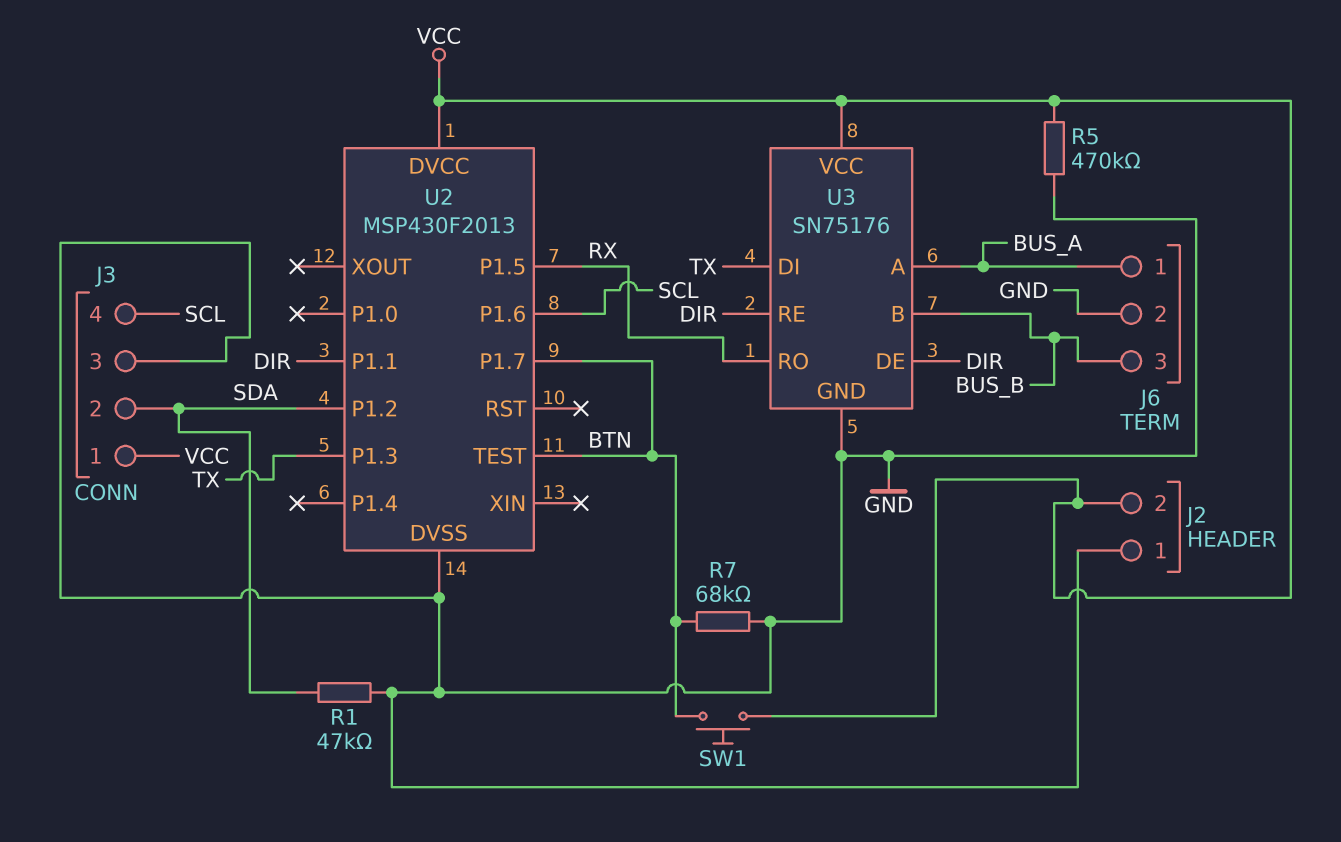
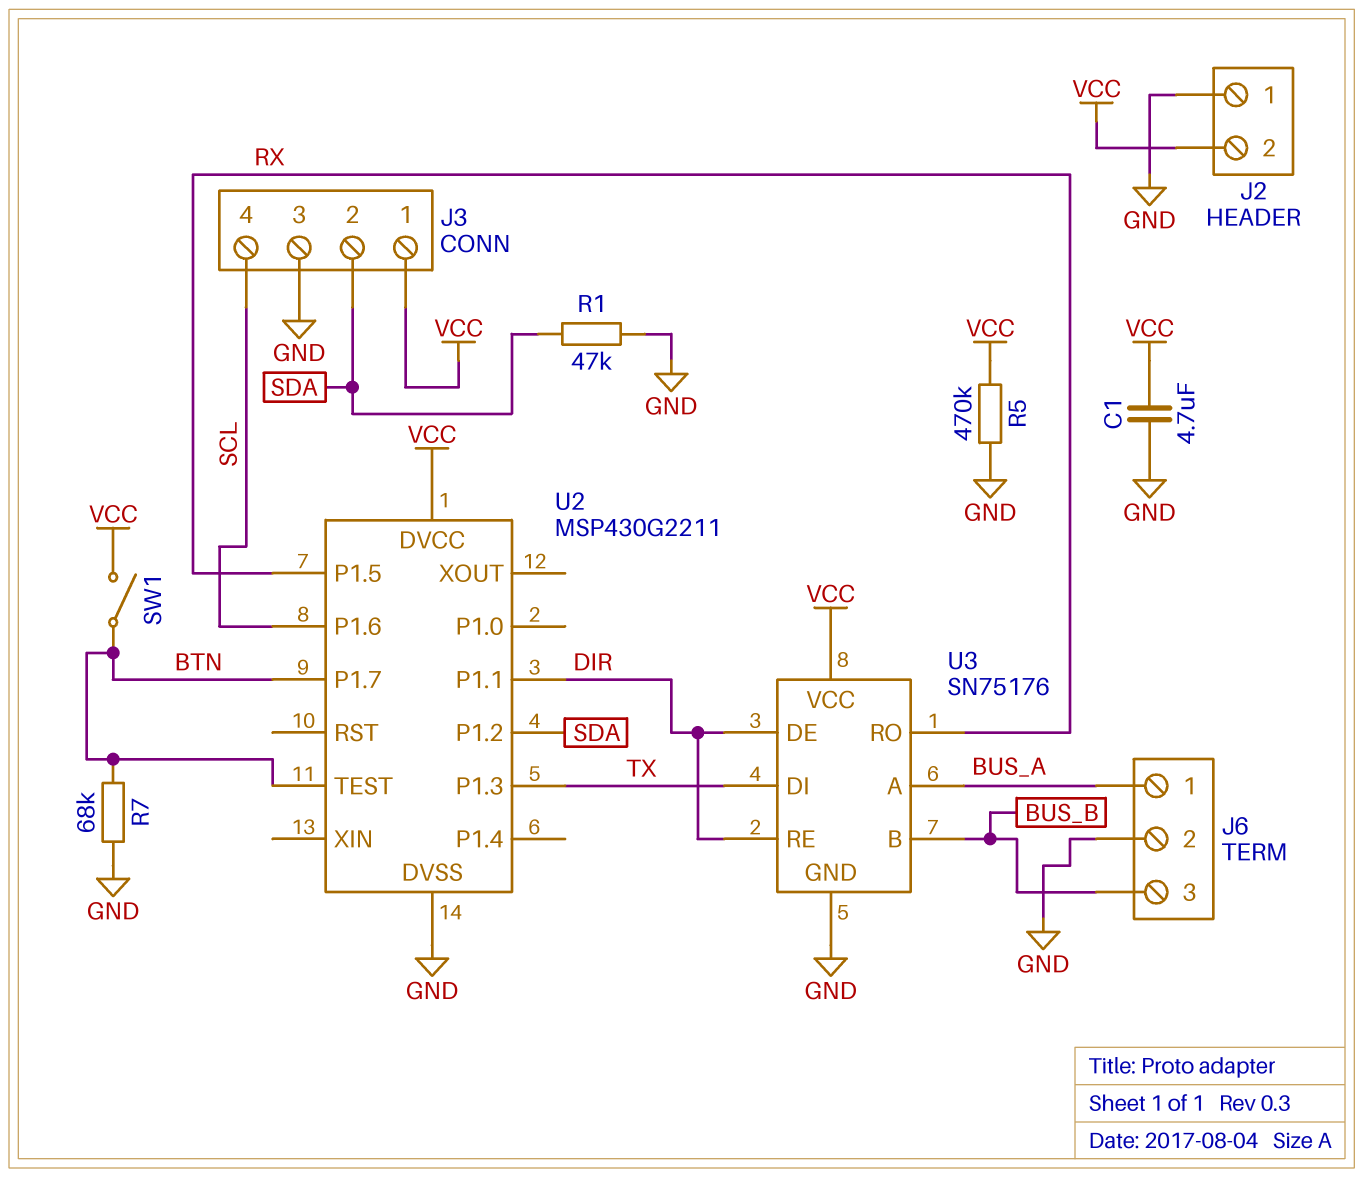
C1: none -> 4.7uF (GND, VCC)
SW1: button (BTN, VCC) -> switch (BTN, VCC)
U2: MSP430F2013 -> MSP430G2211

